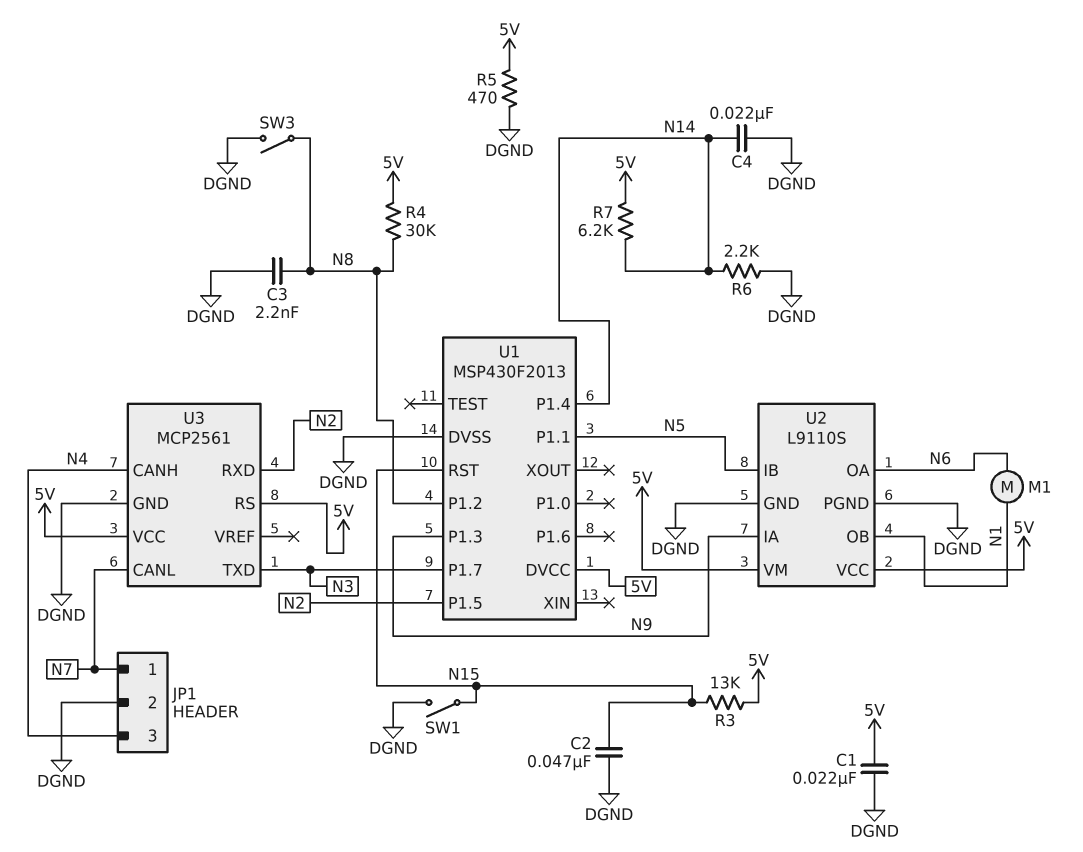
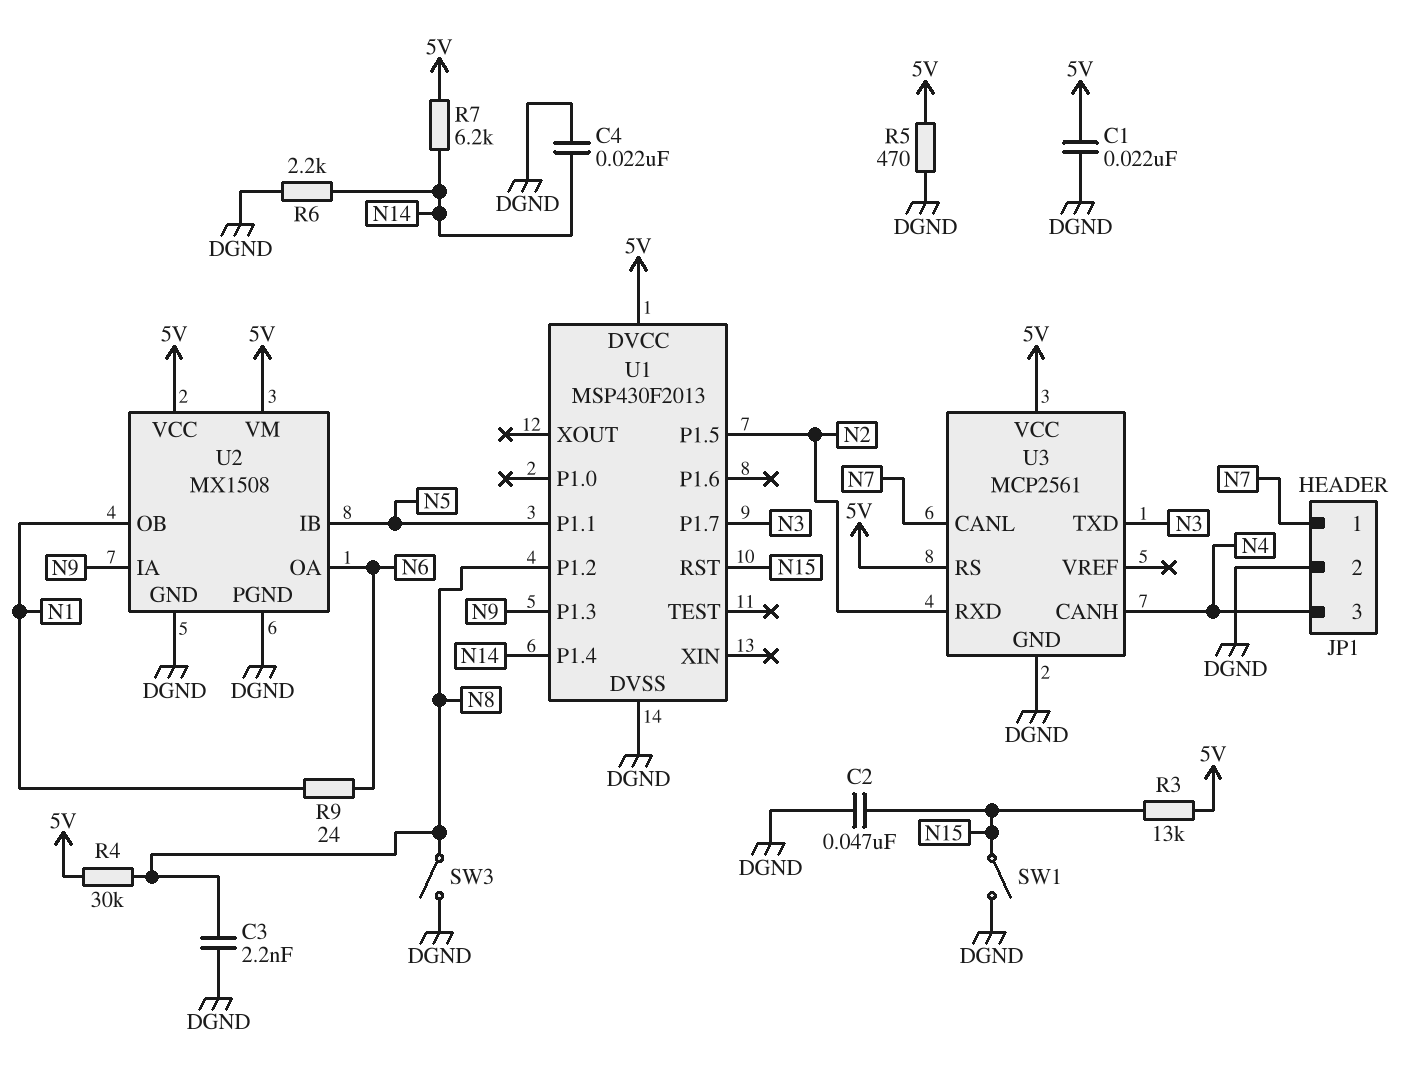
M1: motor (N1, N6) -> none
R9: none -> 24 (N1, N6)
U2: L9110S -> MX1508

